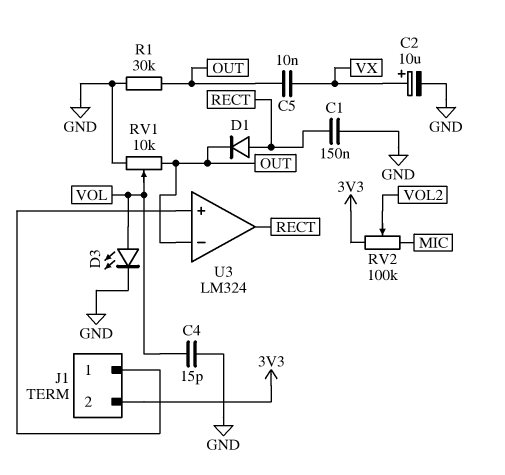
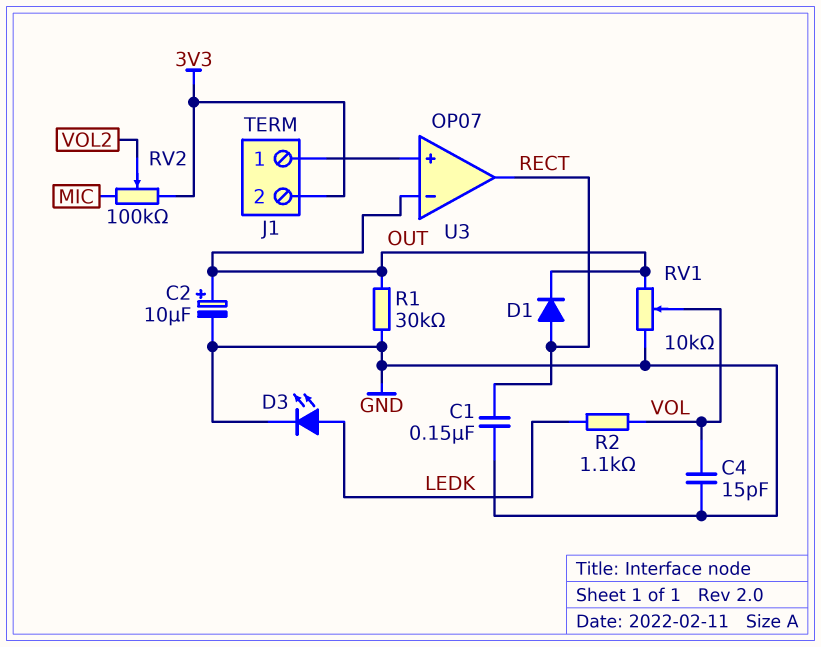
C2: 10uF (plus VX, minus GND) -> 10uF (plus OUT, minus GND)
C5: 10nF (OUT, VX) -> none
D3: LED (A VOL, K GND) -> LED (A LEDK, K GND)
R2: none -> 1.1k (LEDK, VOL)
U3: LM324 -> OP07

